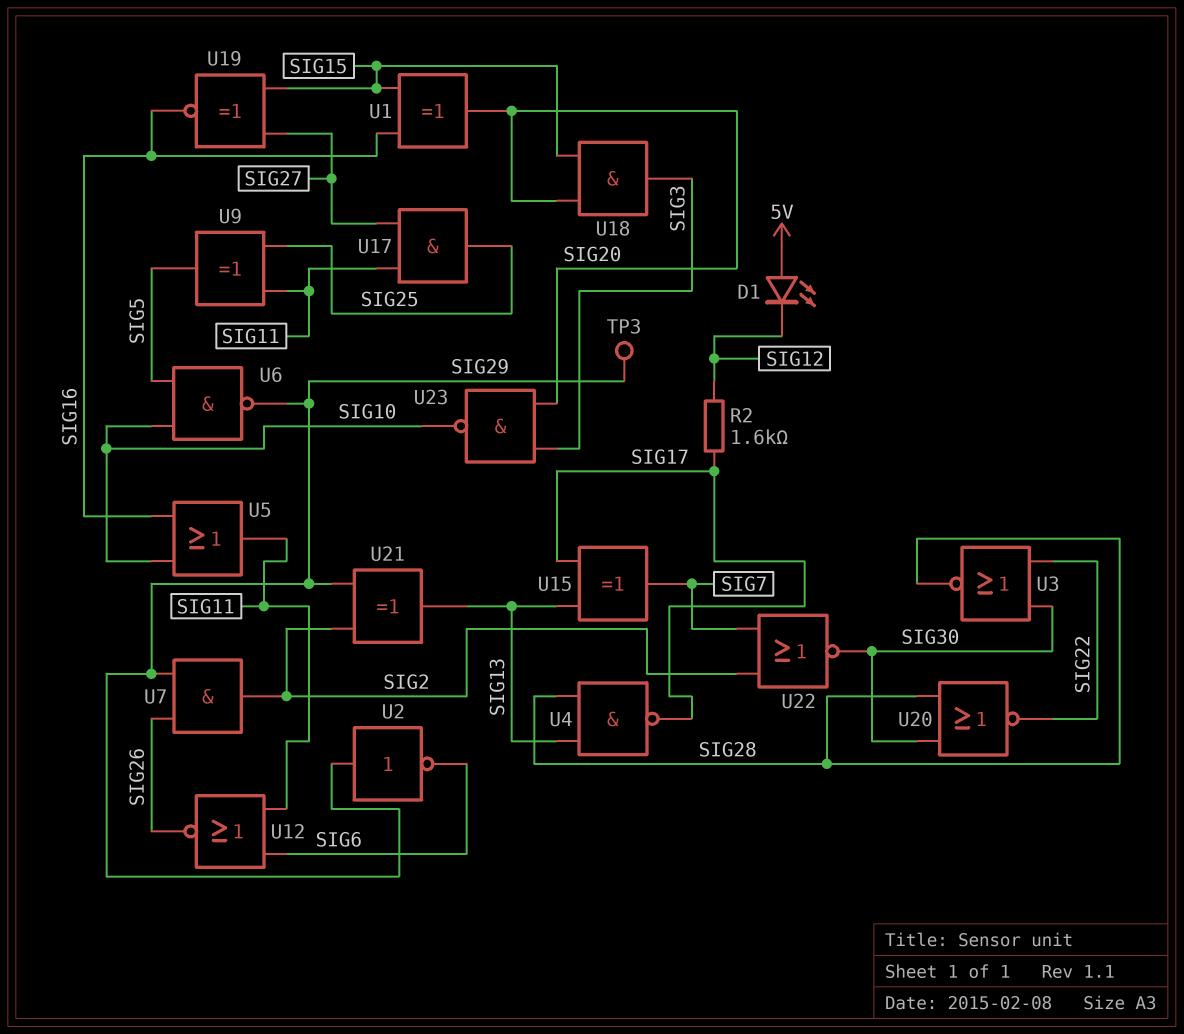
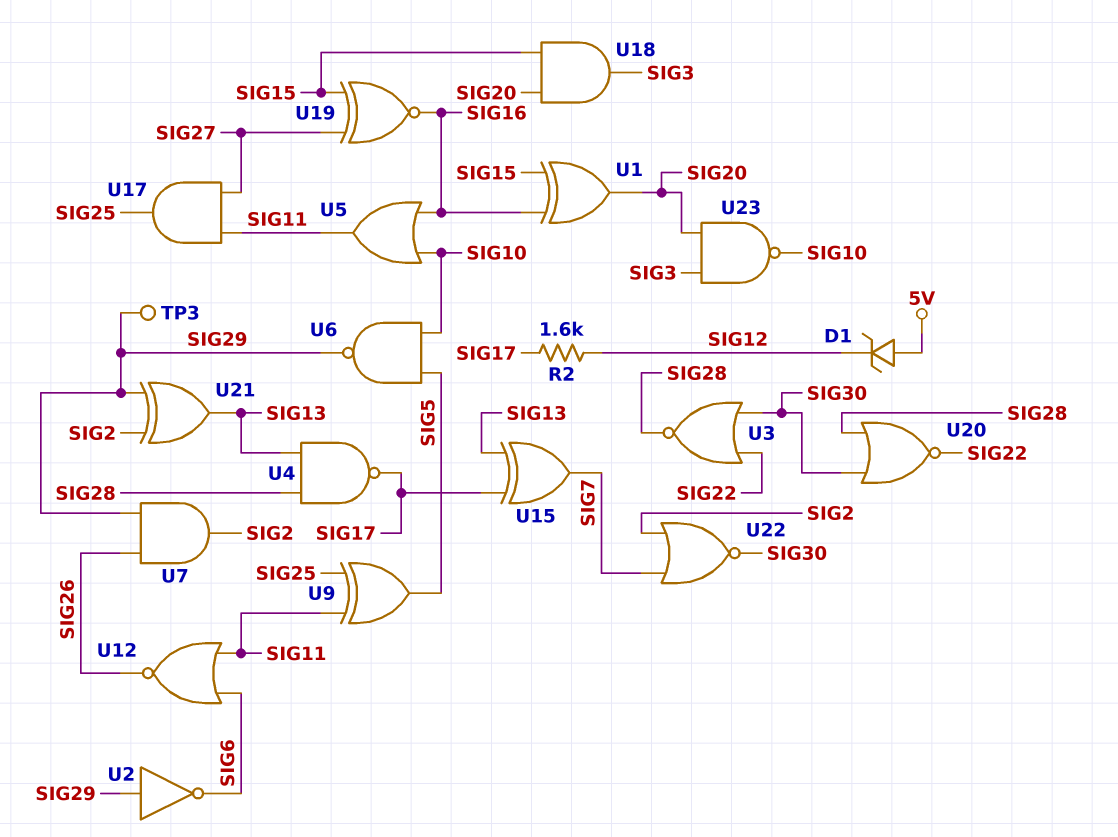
D1: LED (A 5V, K SIG12) -> zener (A 5V, K SIG12)

